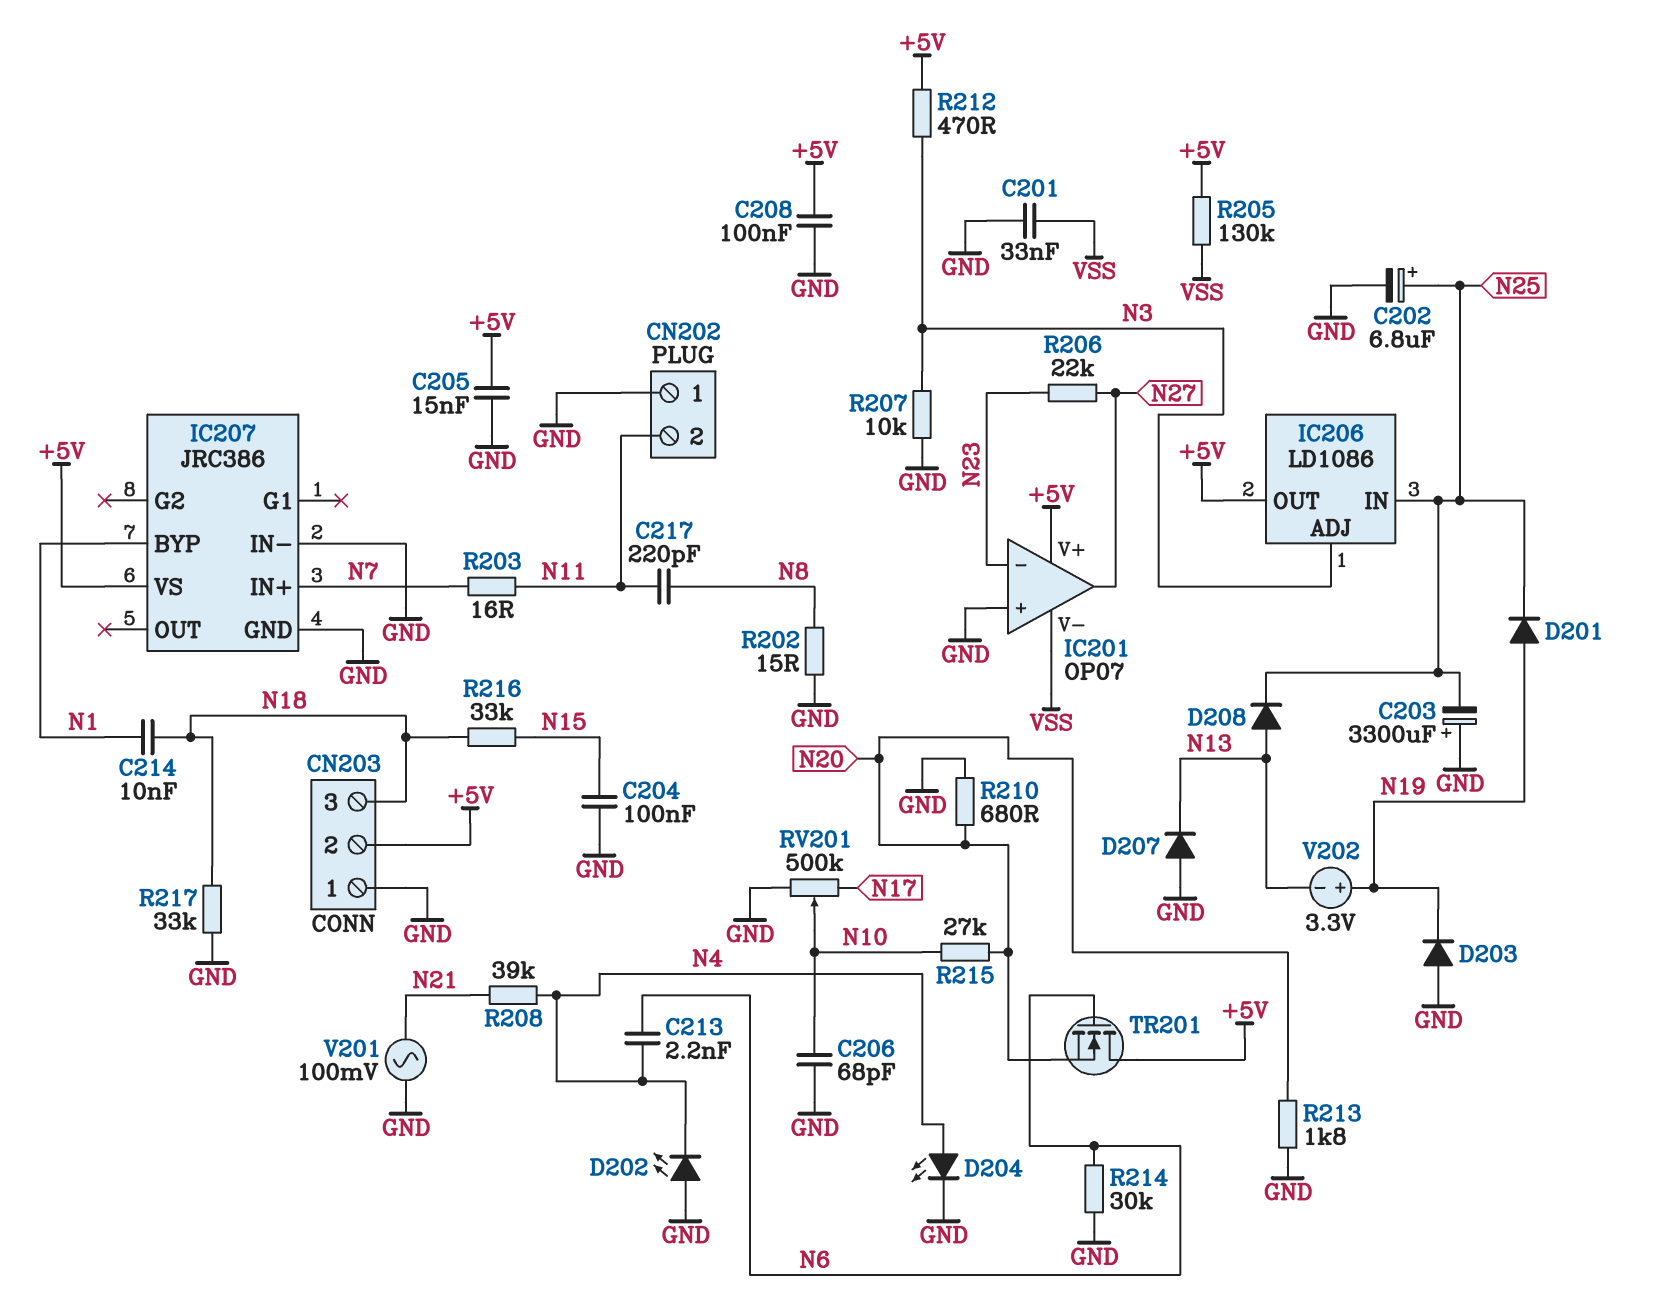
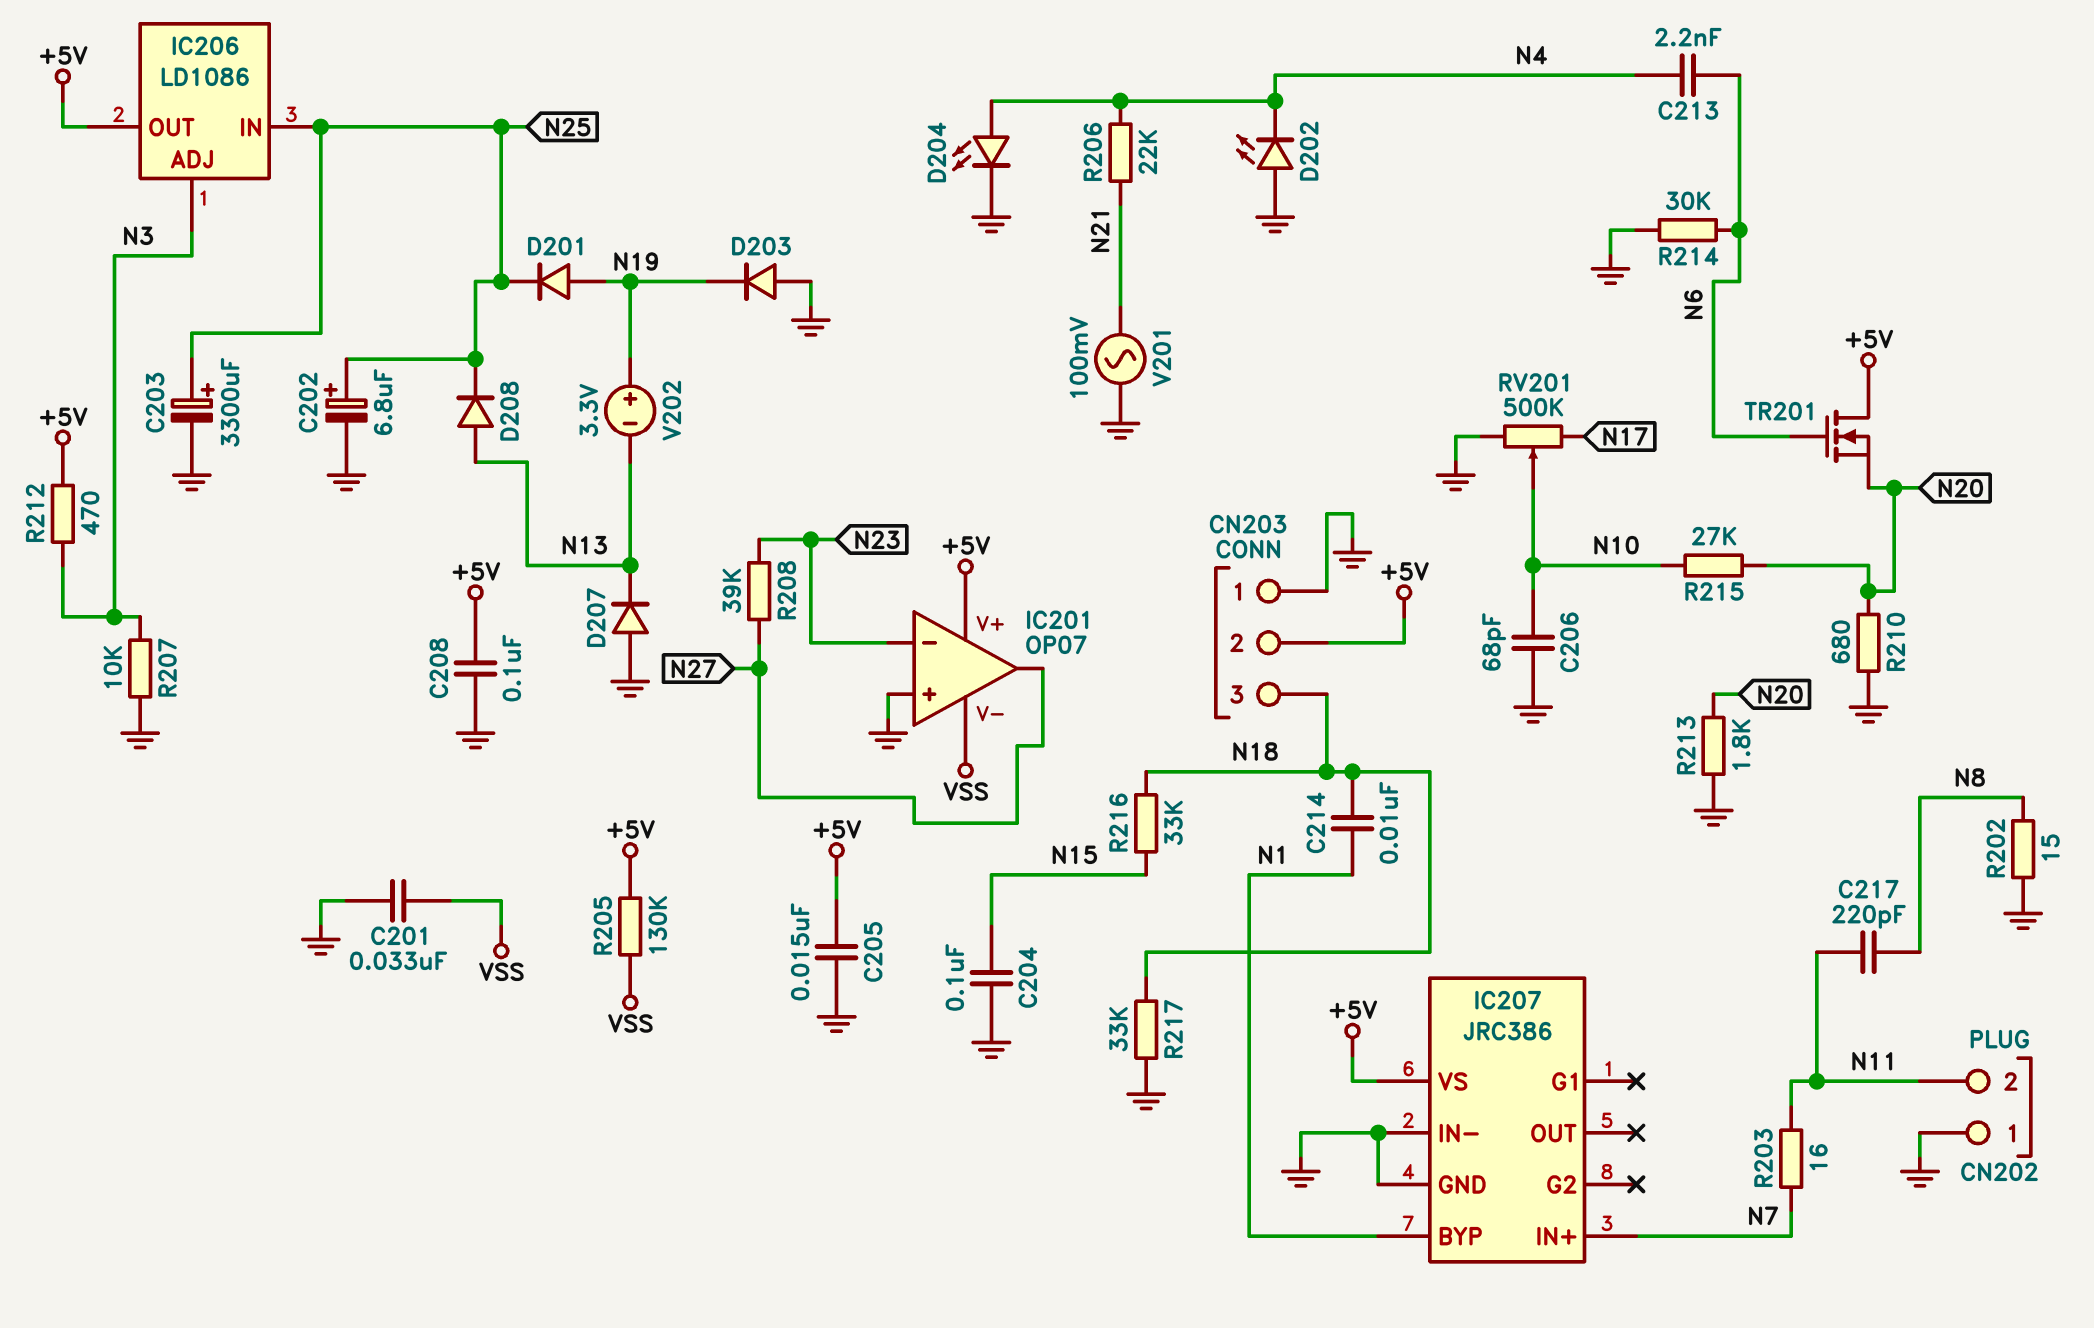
C203: 3300uF (plus GND, minus N25) -> 3300uF (plus N25, minus GND)
R206: 22k (N23, N27) -> 22k (N4, N21)
R208: 39k (N4, N21) -> 39k (N23, N27)

